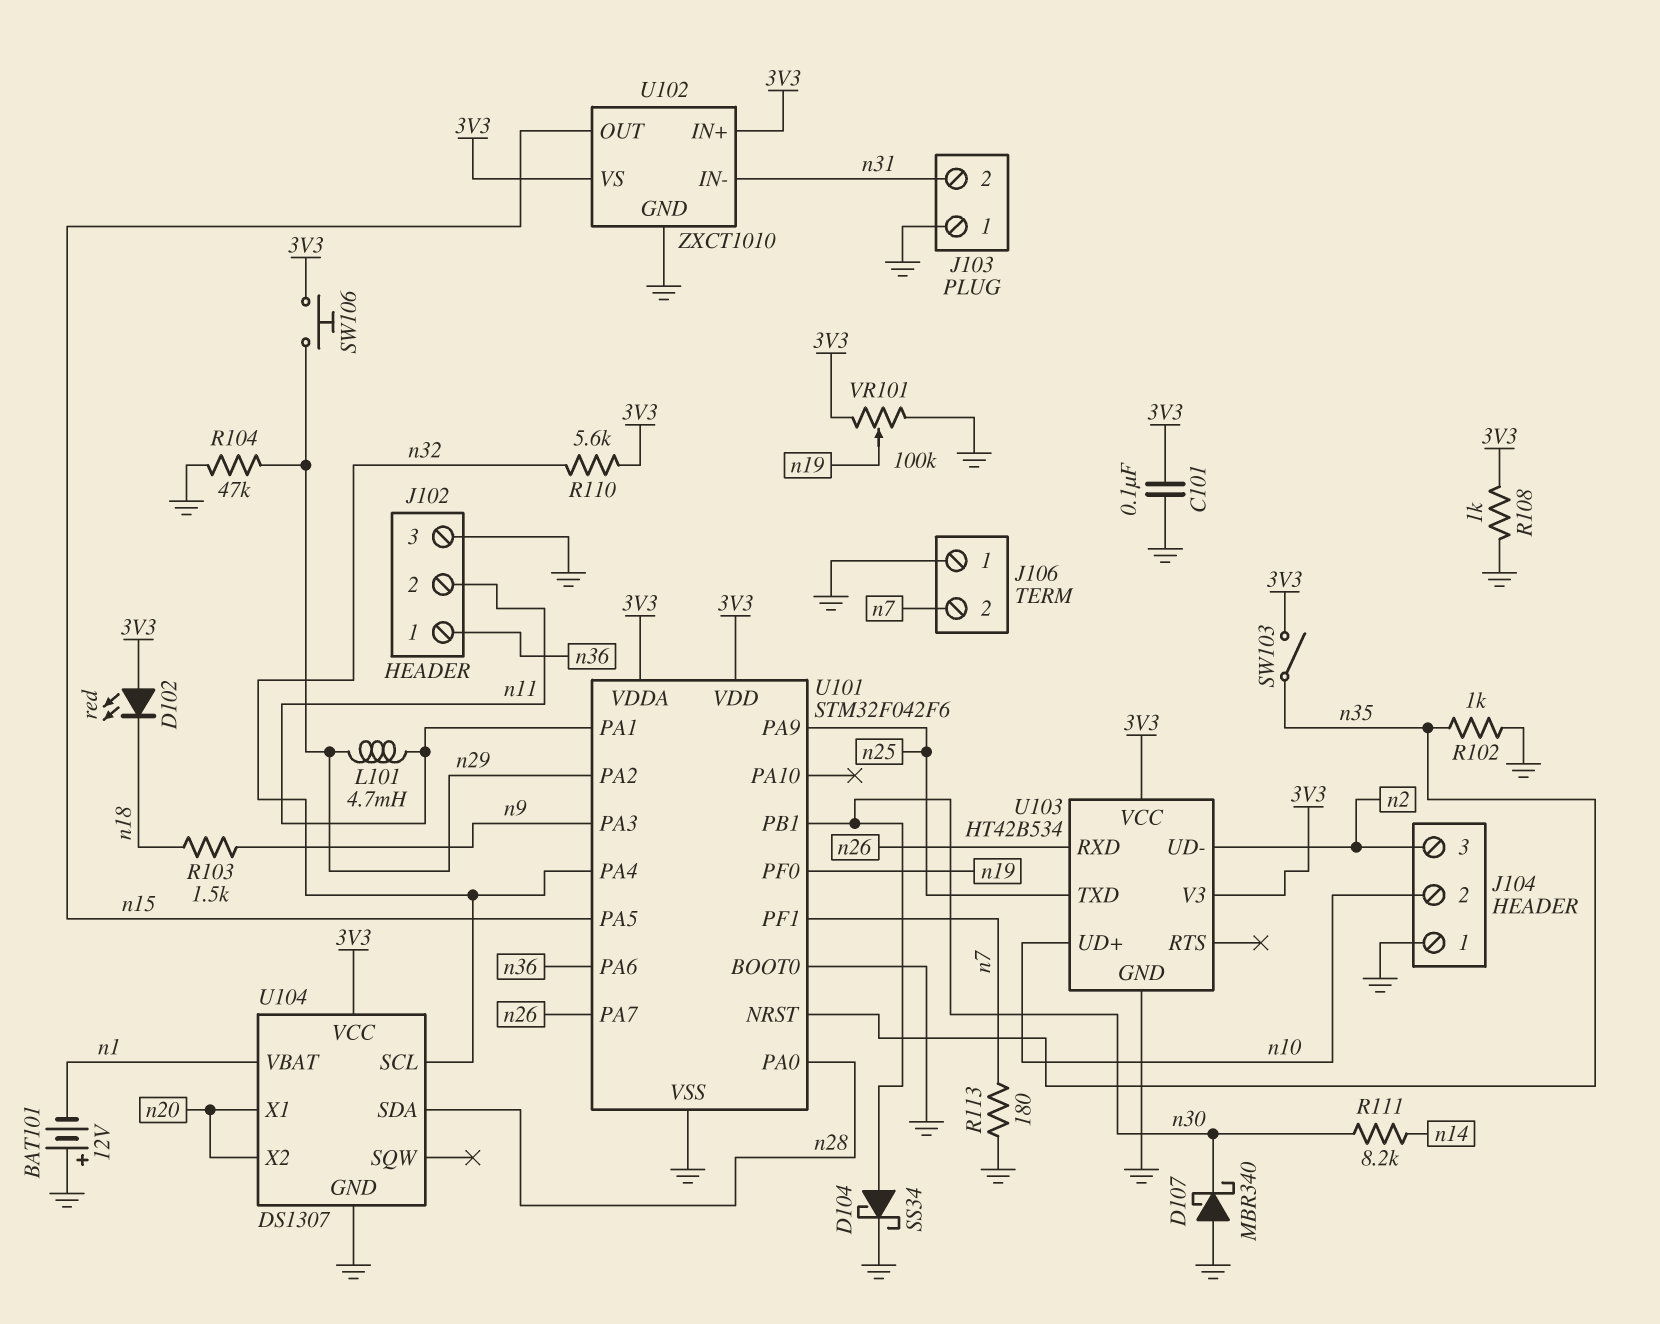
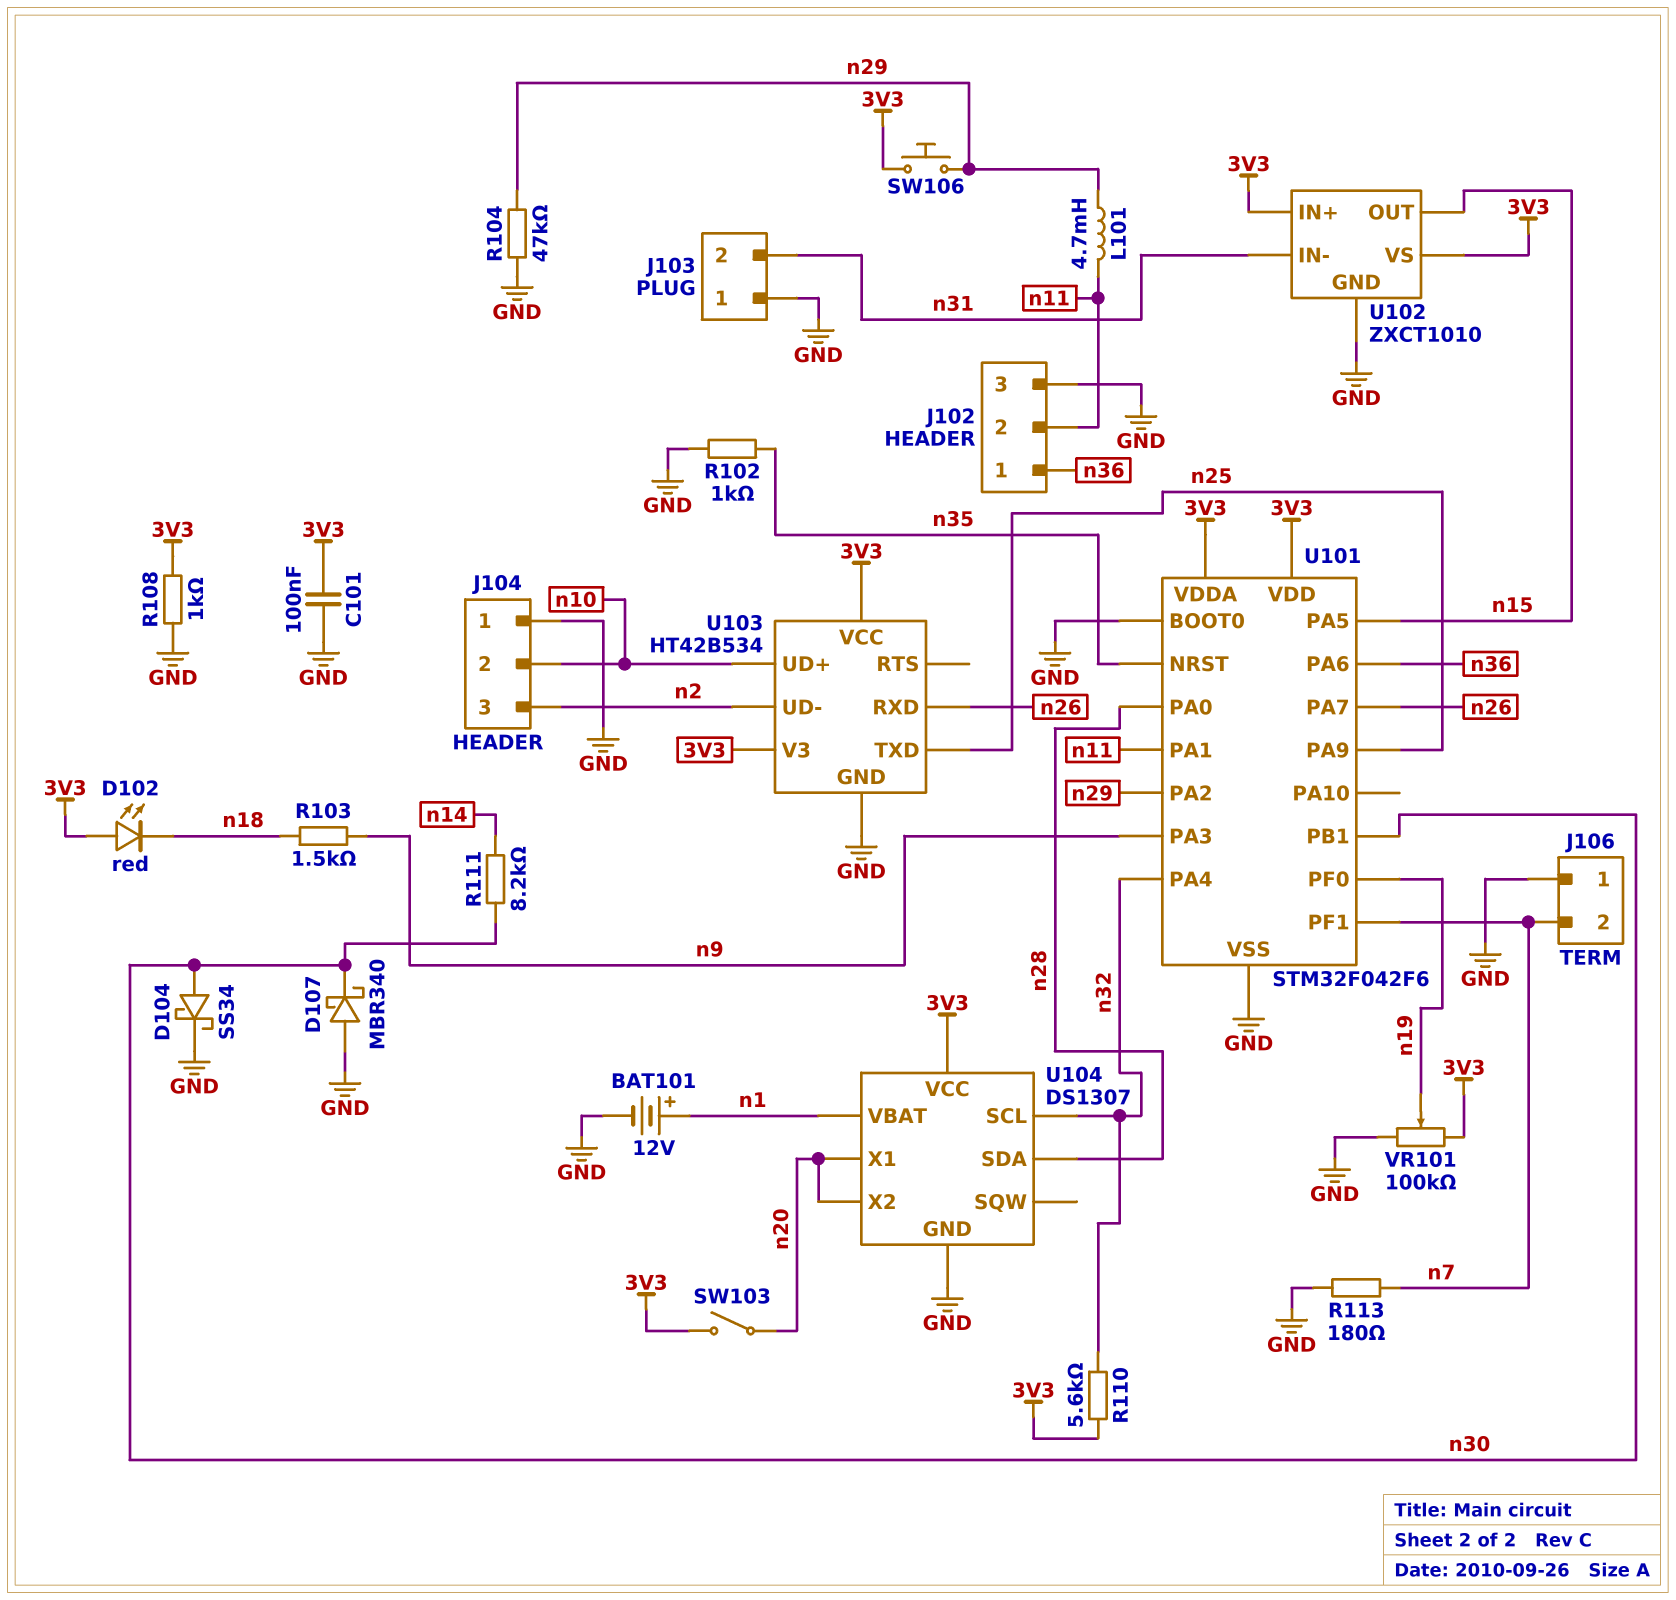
BAT101: 12V (plus GND, minus n1) -> 12V (plus n1, minus GND)
SW103: switch (3V3, n35) -> switch (3V3, n20)

